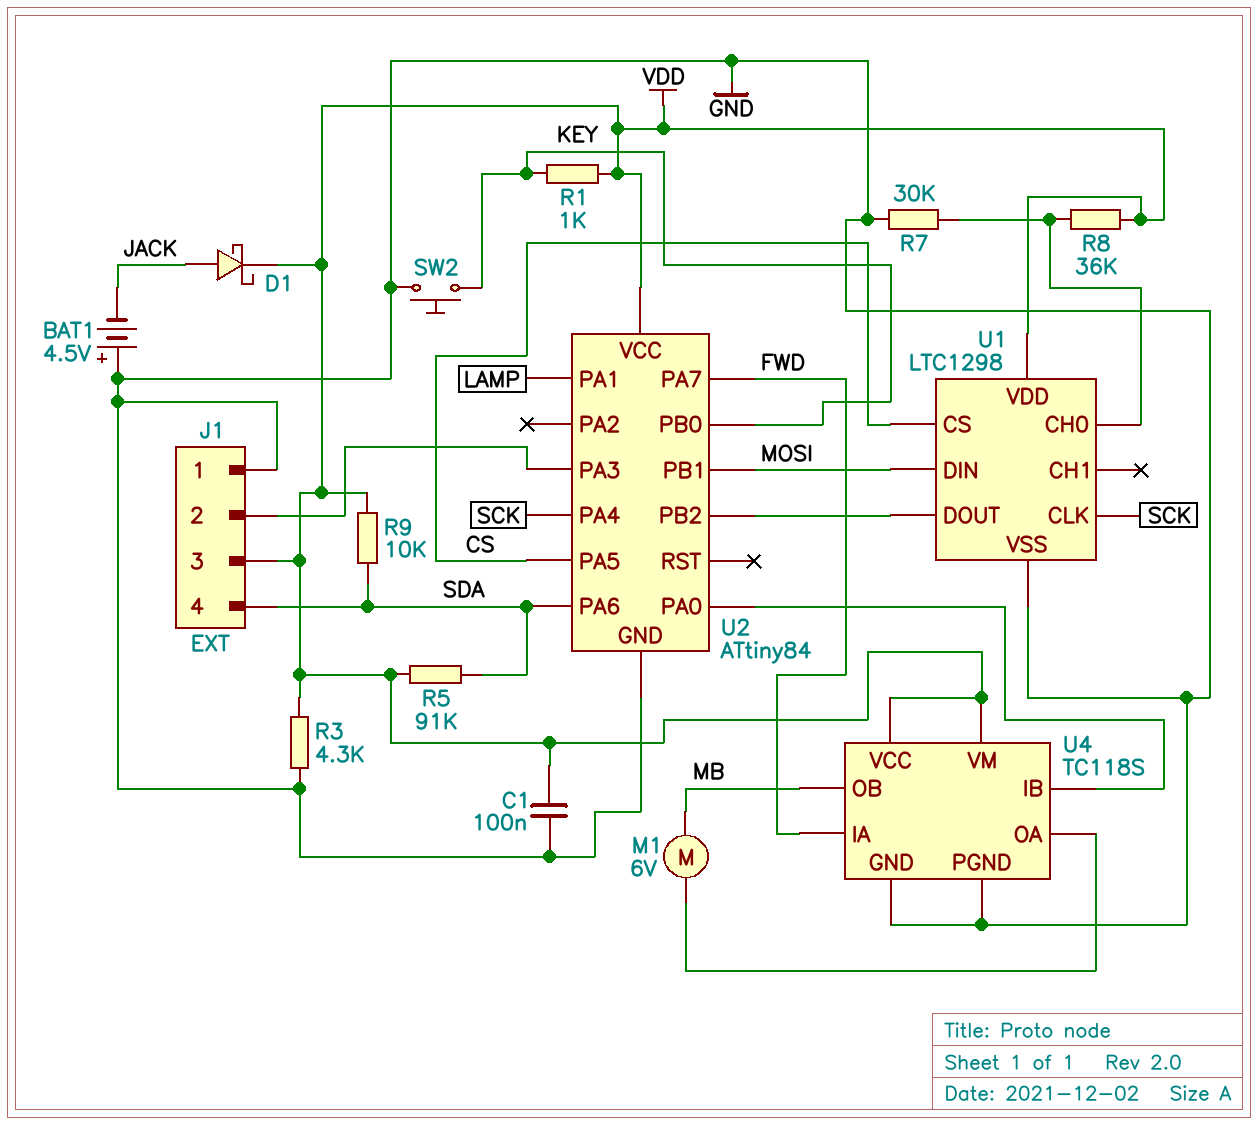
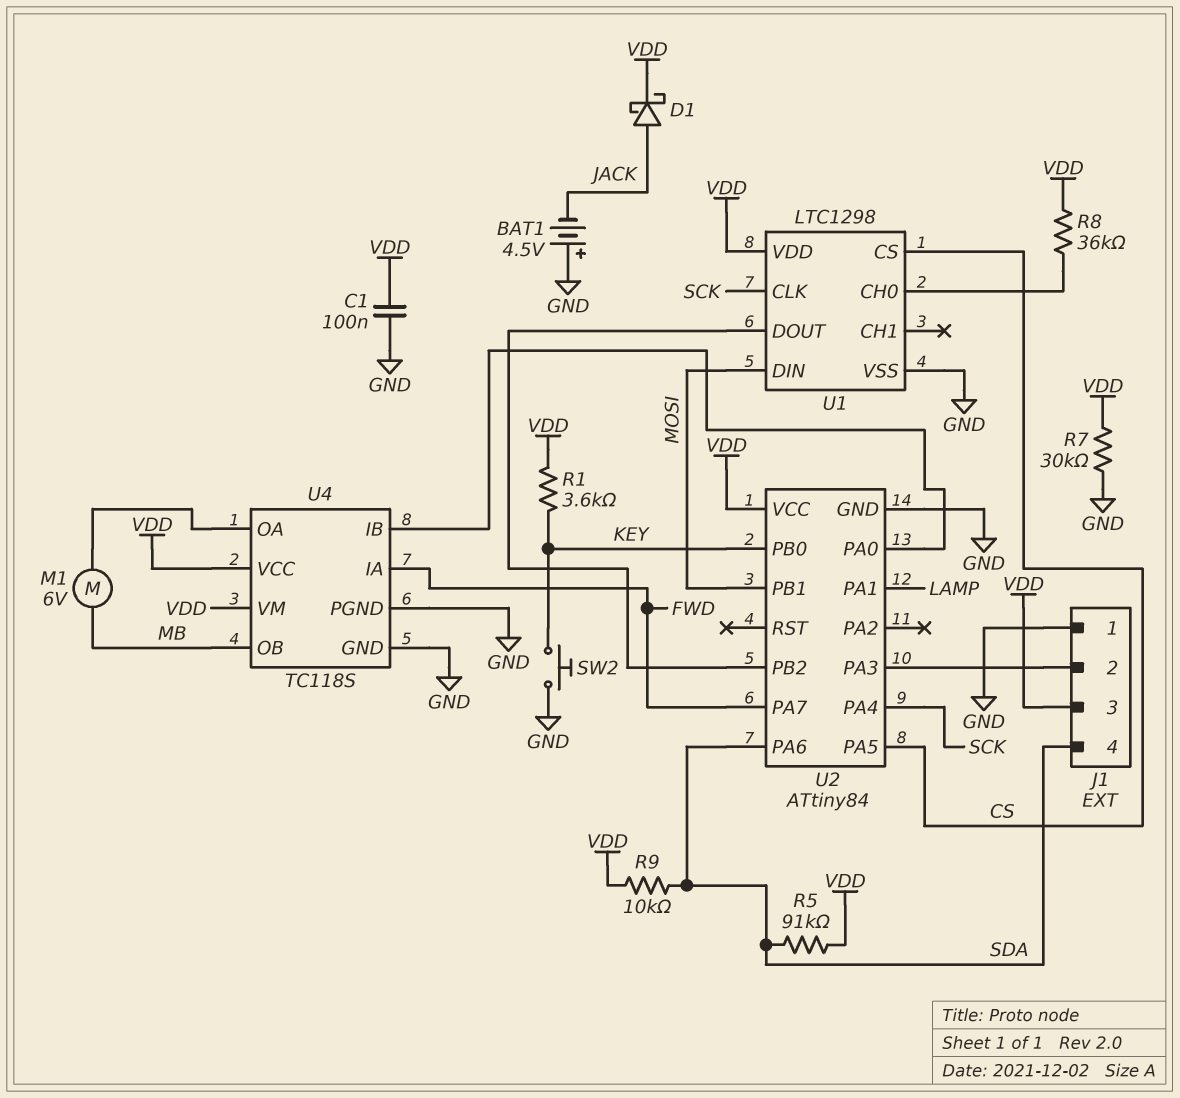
R1: 1k (KEY, VDD) -> 3.6k (KEY, VDD)
R3: 4.3k (GND, VDD) -> none
R7: 30k (GND, U1/CH0) -> 30k (GND, VDD)

